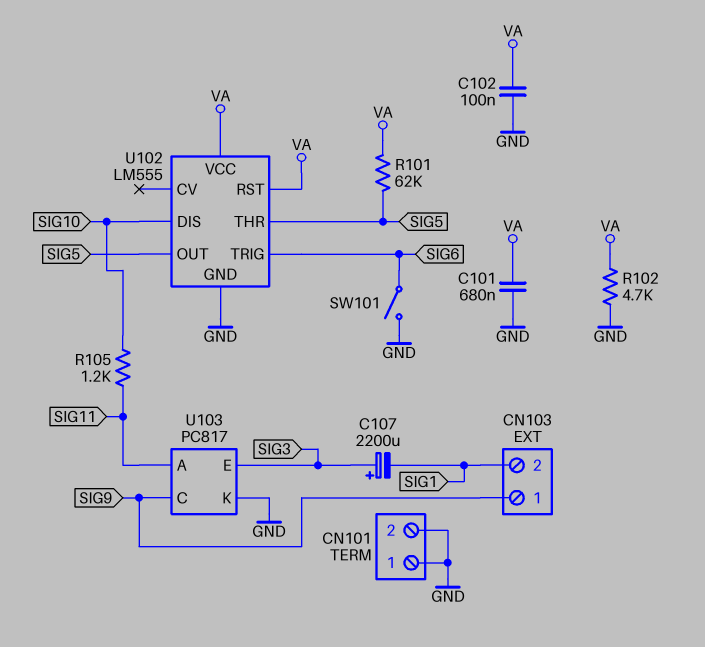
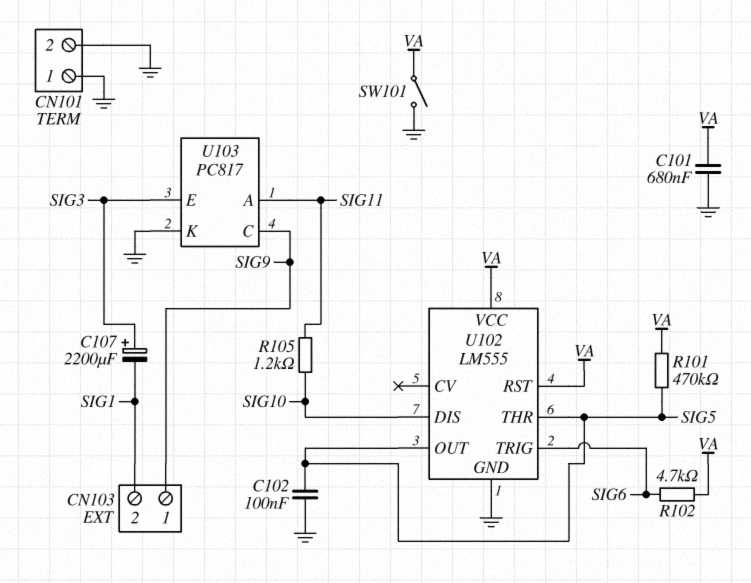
C102: 100nF (GND, VA) -> 100nF (GND, SIG5)
R101: 62k (SIG5, VA) -> 470k (SIG5, VA)
R102: 4.7k (GND, VA) -> 4.7k (SIG6, VA)
SW101: switch (GND, SIG6) -> switch (GND, VA)

